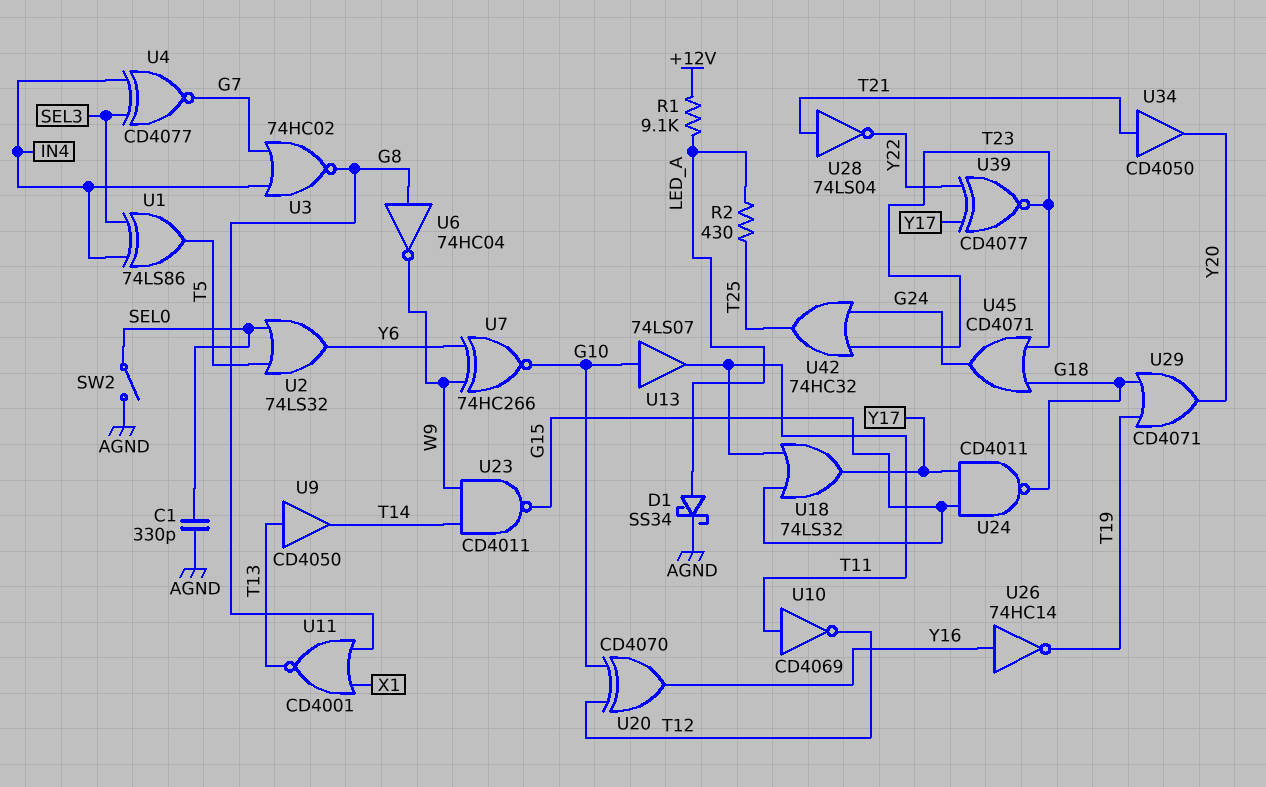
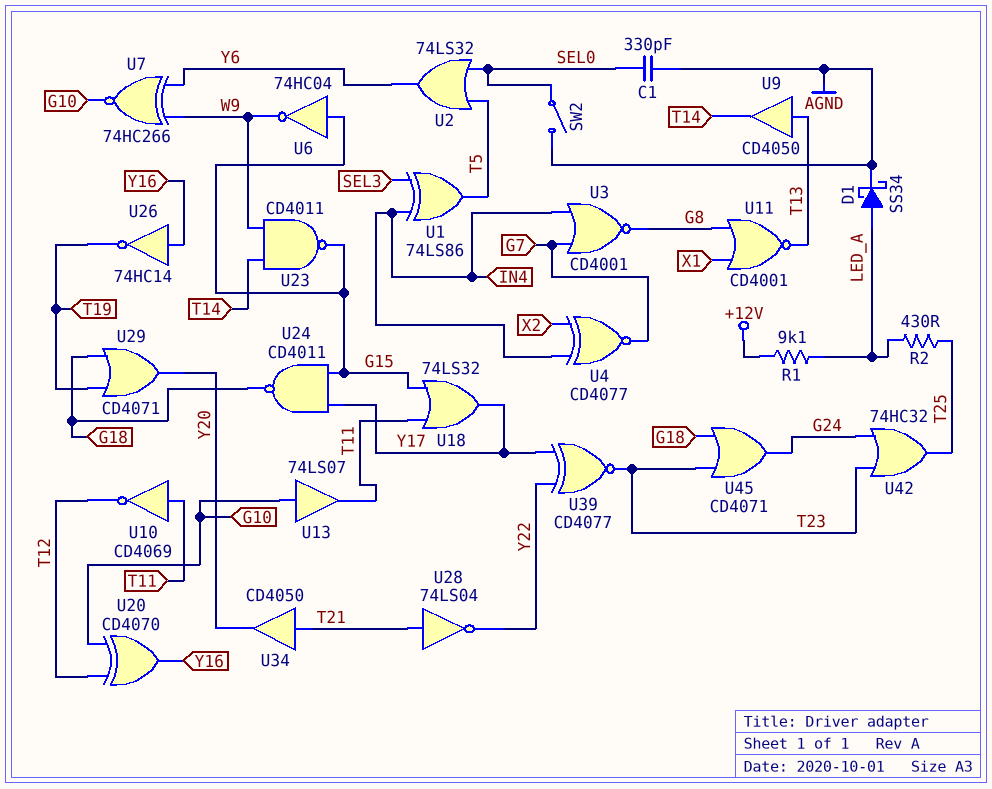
U3: NOR 74HC02 (in G7, in IN4, out G8) -> NOR CD4001 (in G7, in IN4, out G8)
U4: XNOR CD4077 (in IN4, in SEL3, out G7) -> XNOR CD4077 (in IN4, in X2, out G7)
U6: NOT 74HC04 (in G8, out W9) -> NOT 74HC04 (in G15, out W9)

